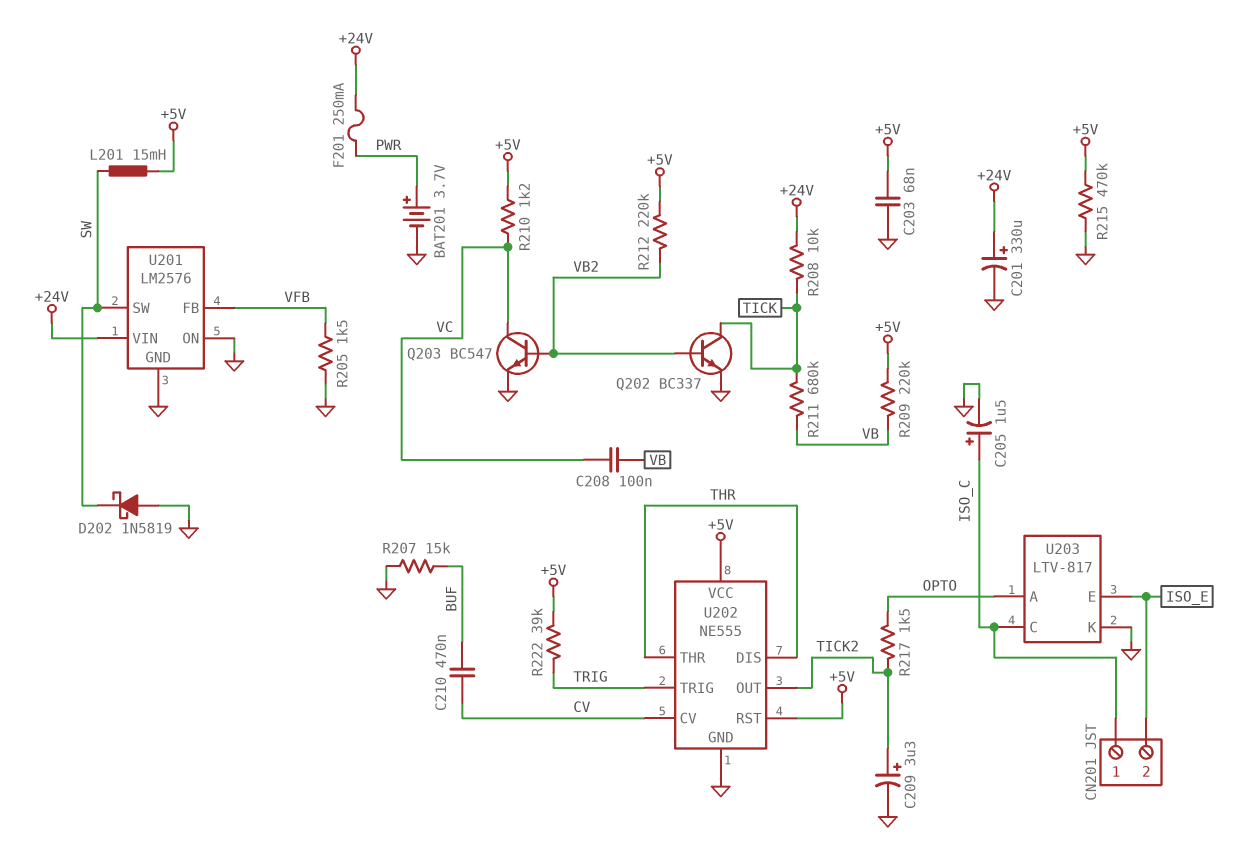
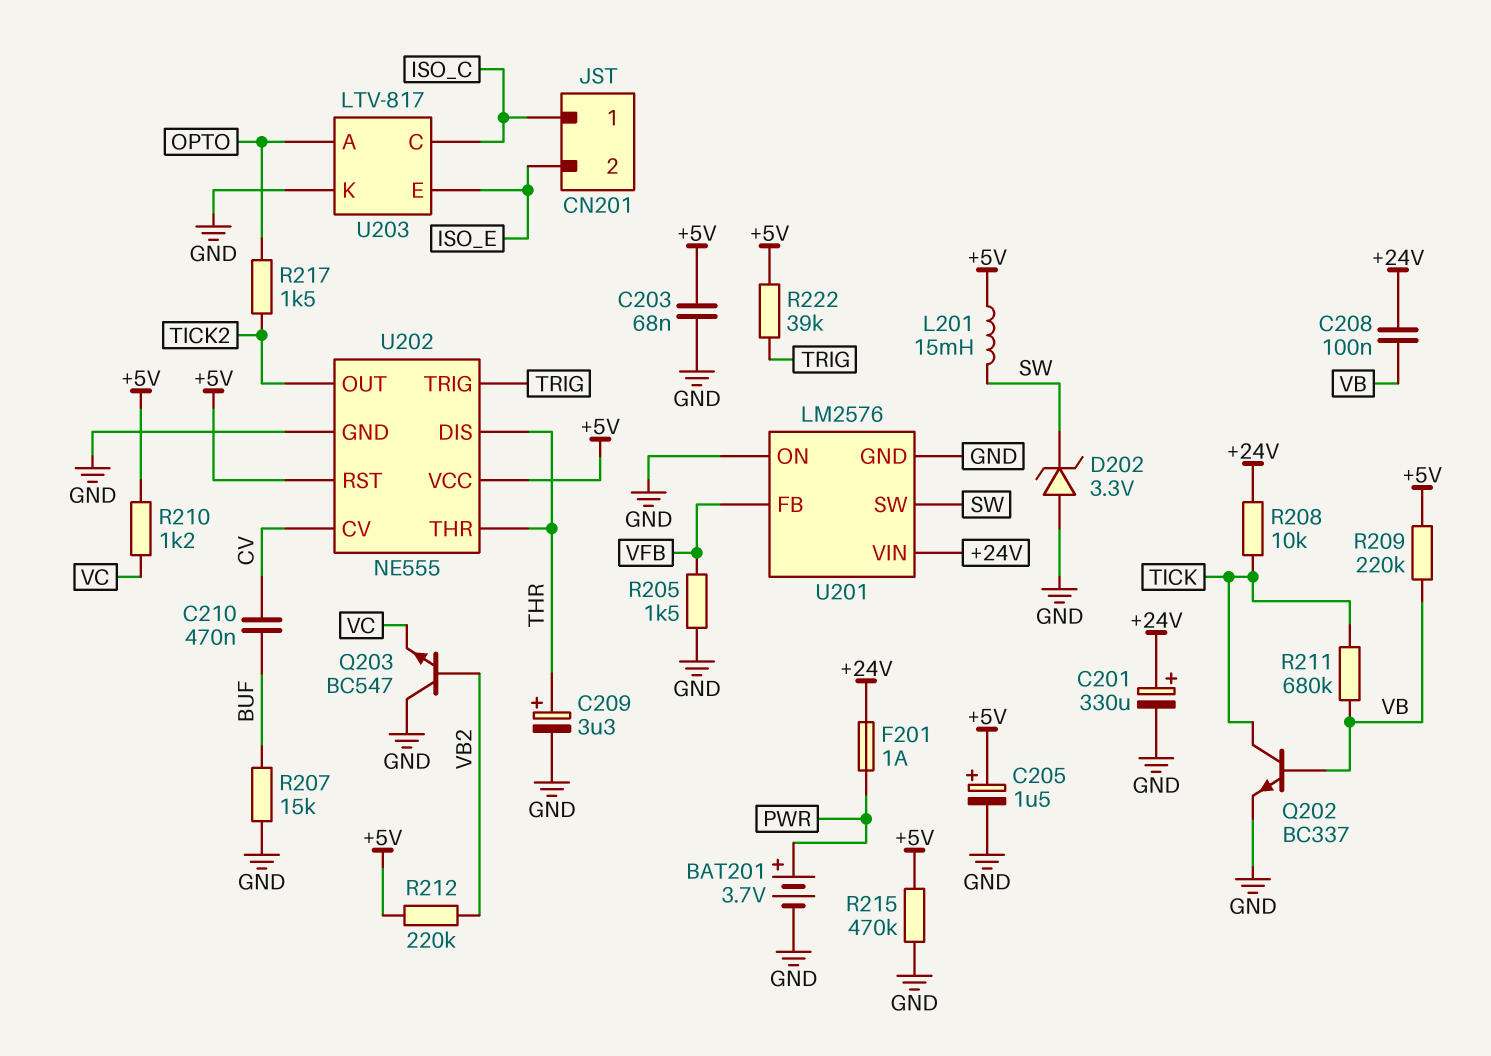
C205: 1.5uF (plus ISO_C, minus GND) -> 1.5uF (plus +5V, minus GND)
C208: 100nF (VB, VC) -> 100nF (+24V, VB)
C209: 3.3uF (plus TICK2, minus GND) -> 3.3uF (plus THR, minus GND)
D202: schottky 1N5819 (A GND, K SW) -> zener 3.3V (A GND, K SW)
F201: 250mA (+24V, PWR) -> 1A (+24V, PWR)
Q202: NPN BC337 (B VB2, C TICK, E GND) -> NPN BC337 (B VB, C TICK, E GND)
Q203: NPN BC547 (B VB2, C VC, E GND) -> NPN BC547 (B VB2, C GND, E VC)

